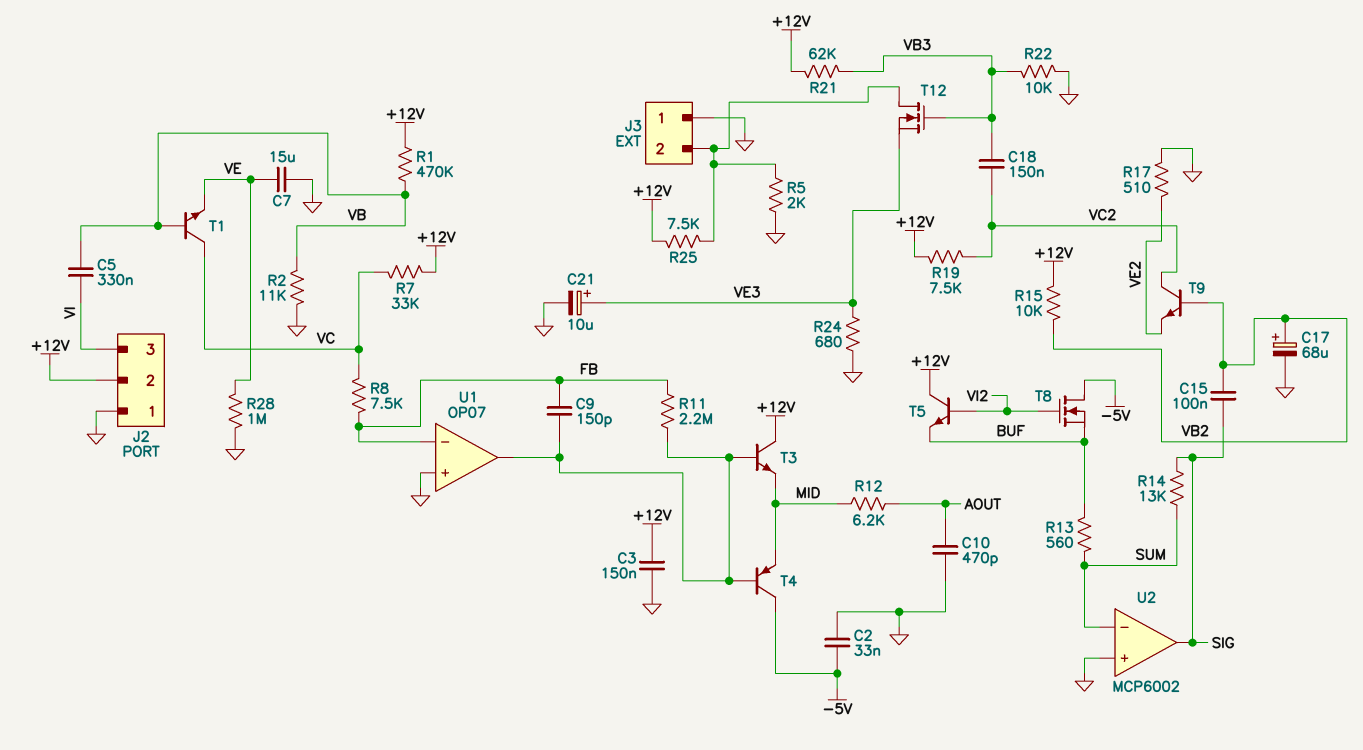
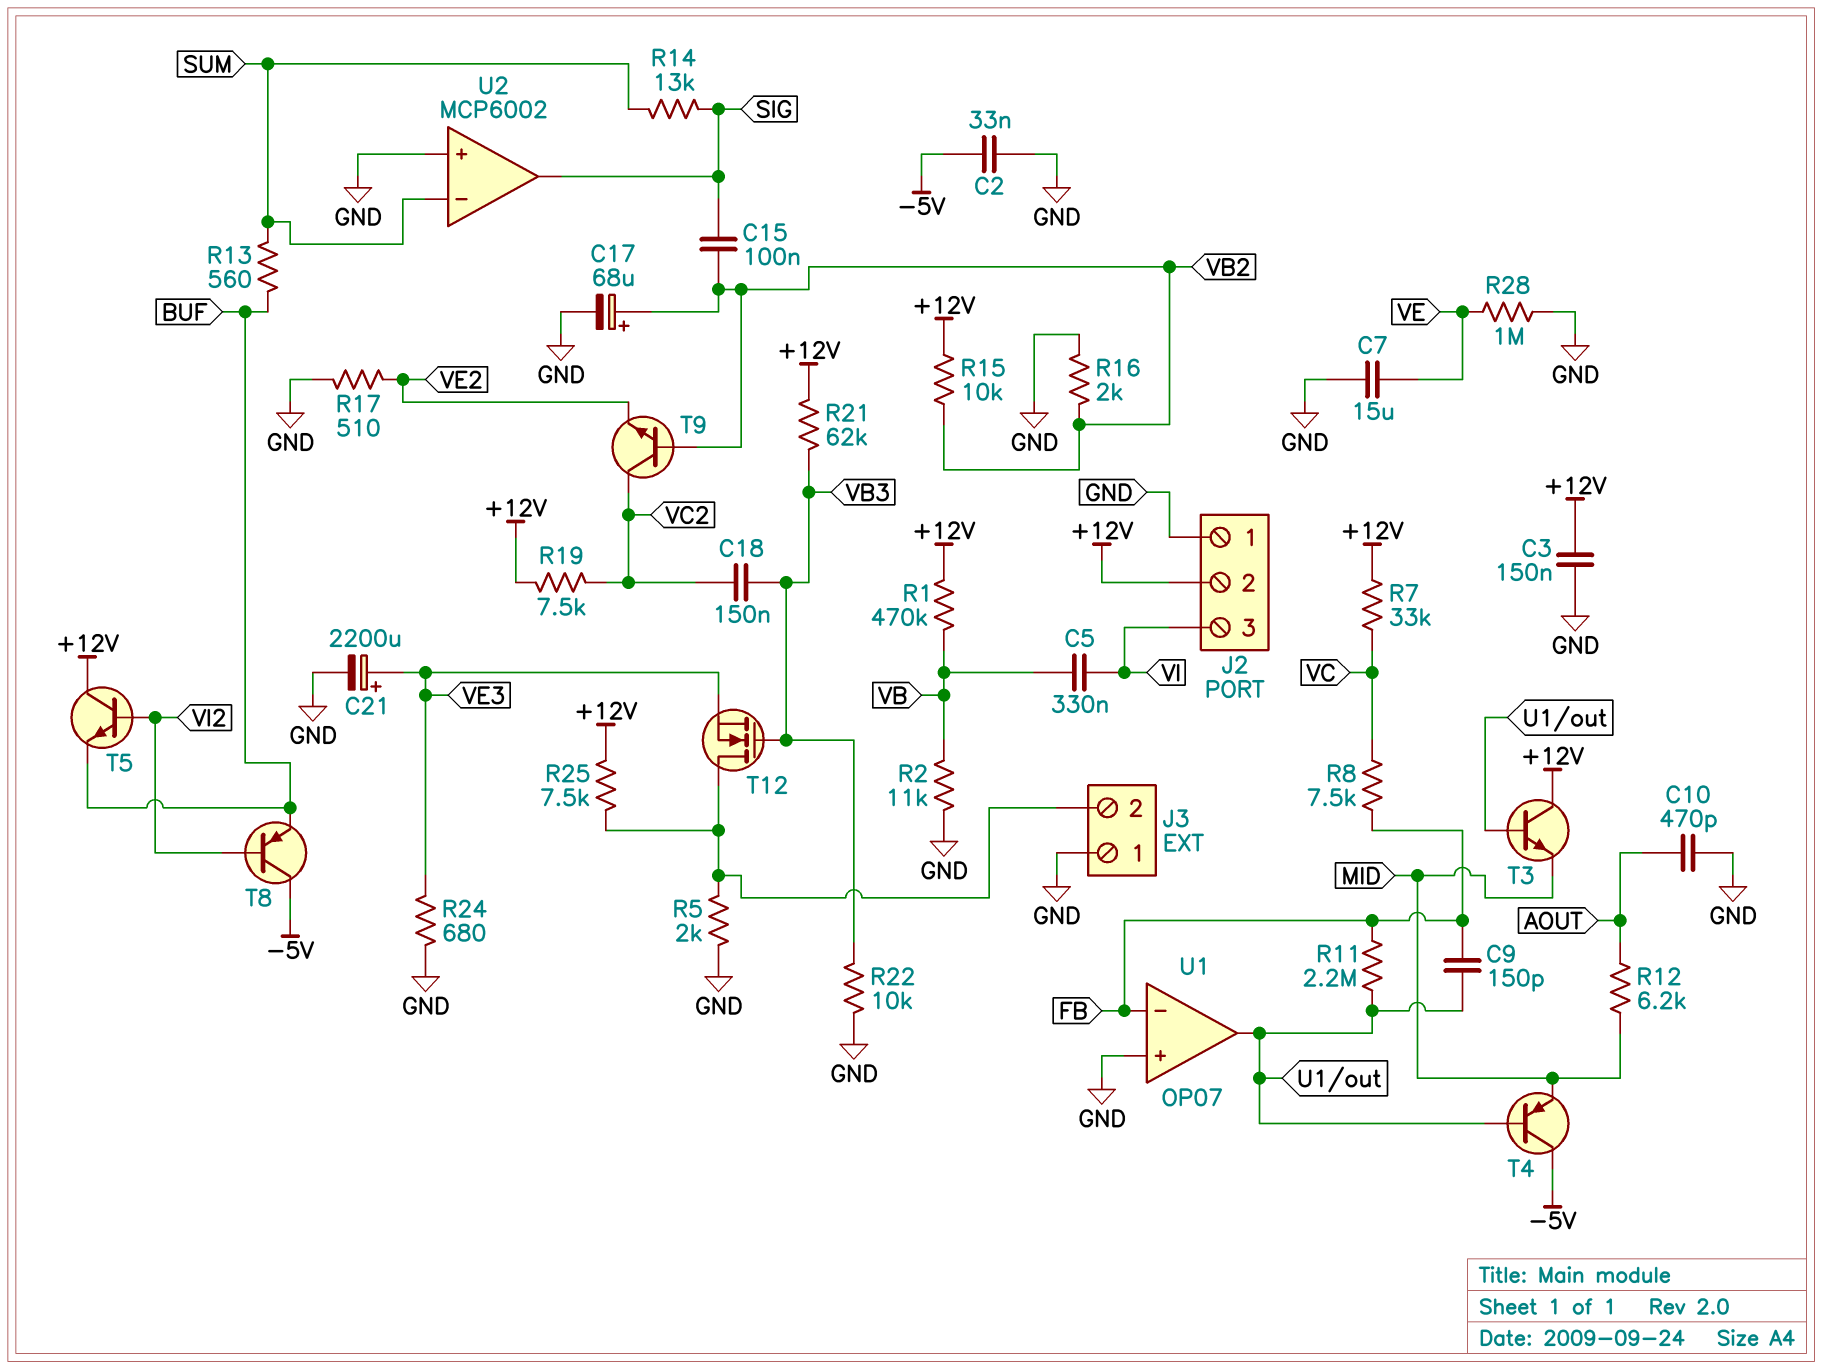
C21: 10uF (plus VE3, minus GND) -> 2200uF (plus VE3, minus GND)
R16: none -> 2k (GND, VB2)
T1: NPN (B VB, C VC, E VE) -> none
T8: NMOS (G VI2, D -5V, S BUF) -> PNP (B VI2, C -5V, E BUF)

